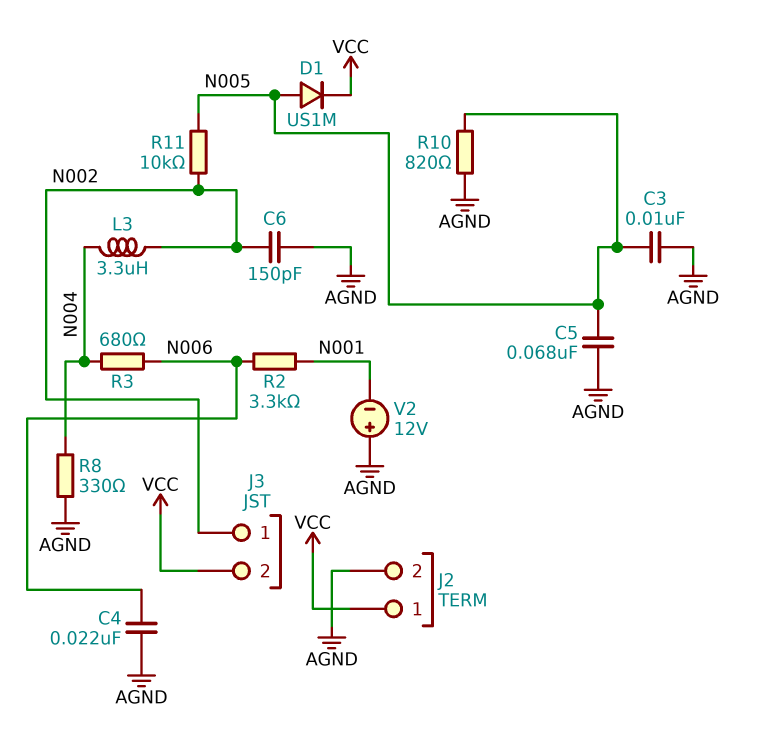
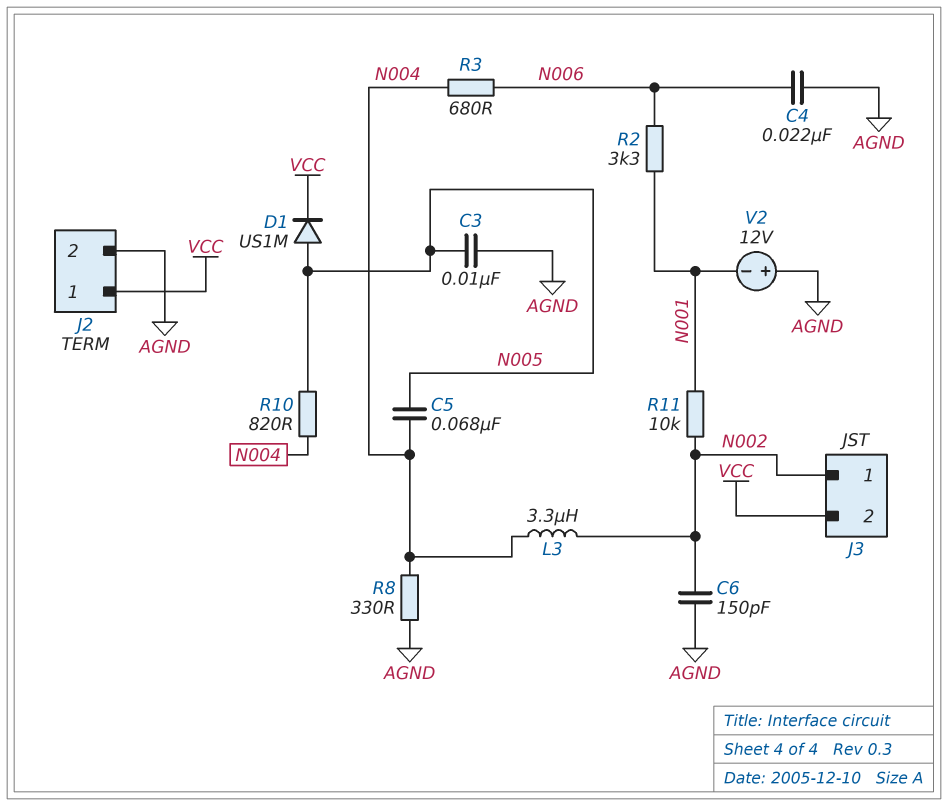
C5: 68nF (AGND, N005) -> 68nF (N004, N005)
R10: 820 (AGND, N005) -> 820 (N004, N005)
R11: 10k (N002, N005) -> 10k (N001, N002)

